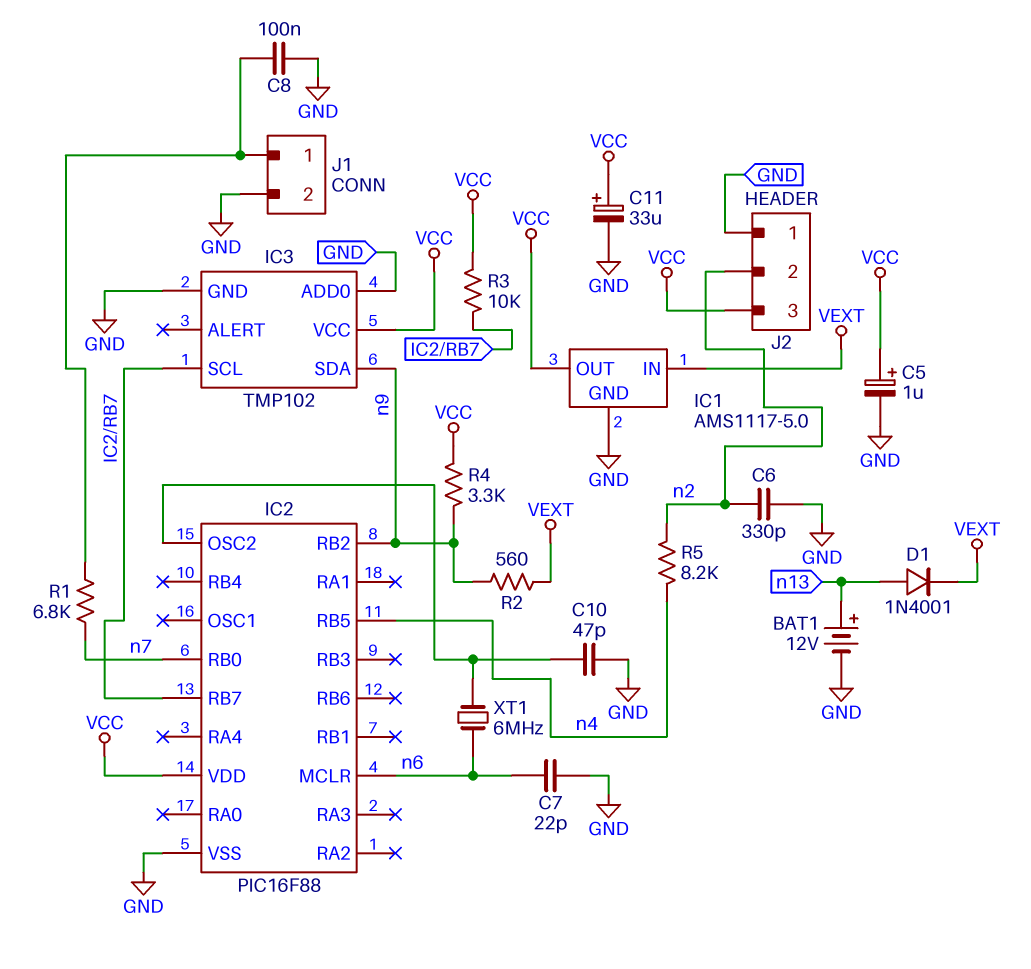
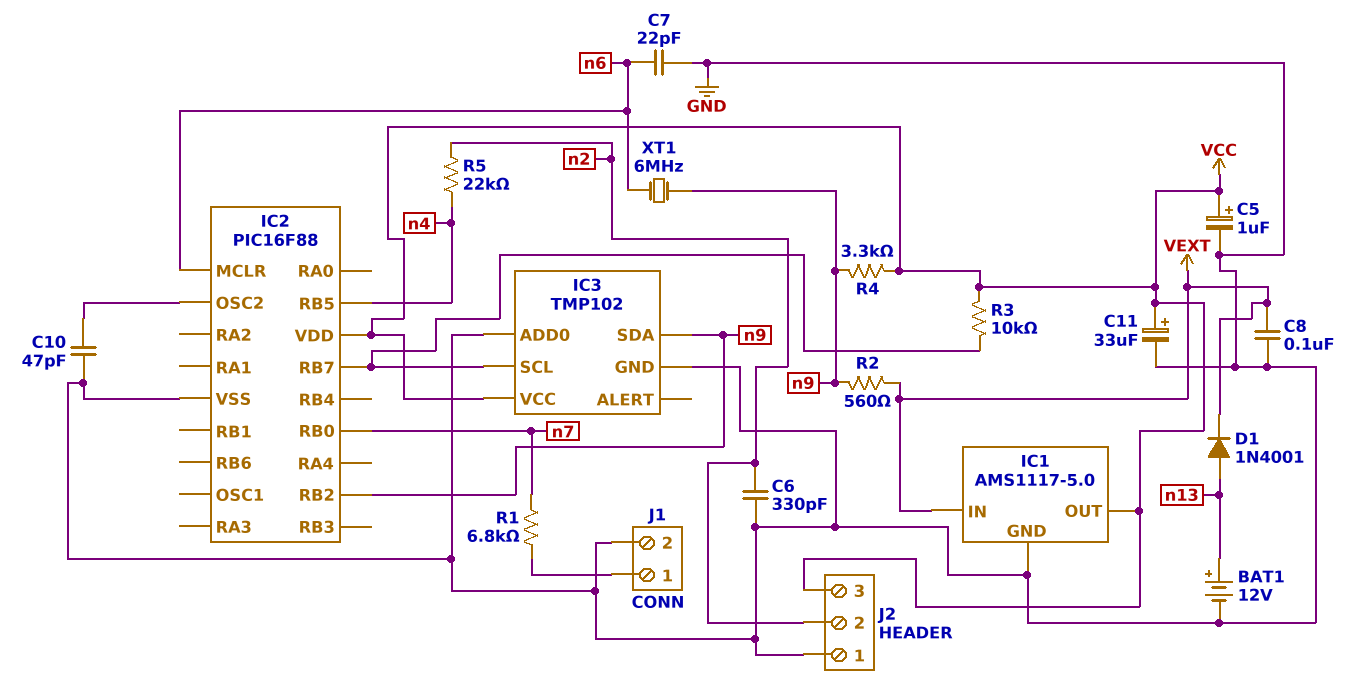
C8: 100nF (GND, J1/1) -> 100nF (GND, VEXT)
R5: 8.2k (n2, n4) -> 22k (n2, n4)
XT1: 6MHz (IC2/OSC2, n6) -> 6MHz (n6, n9)

